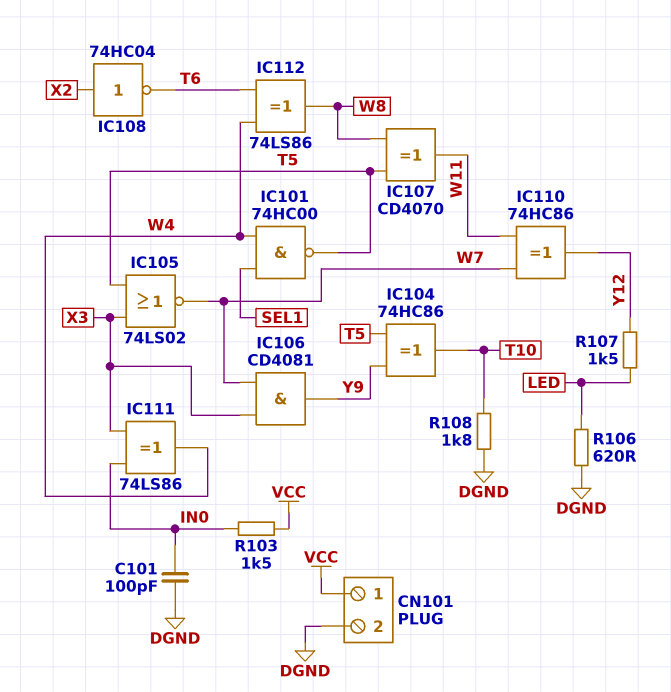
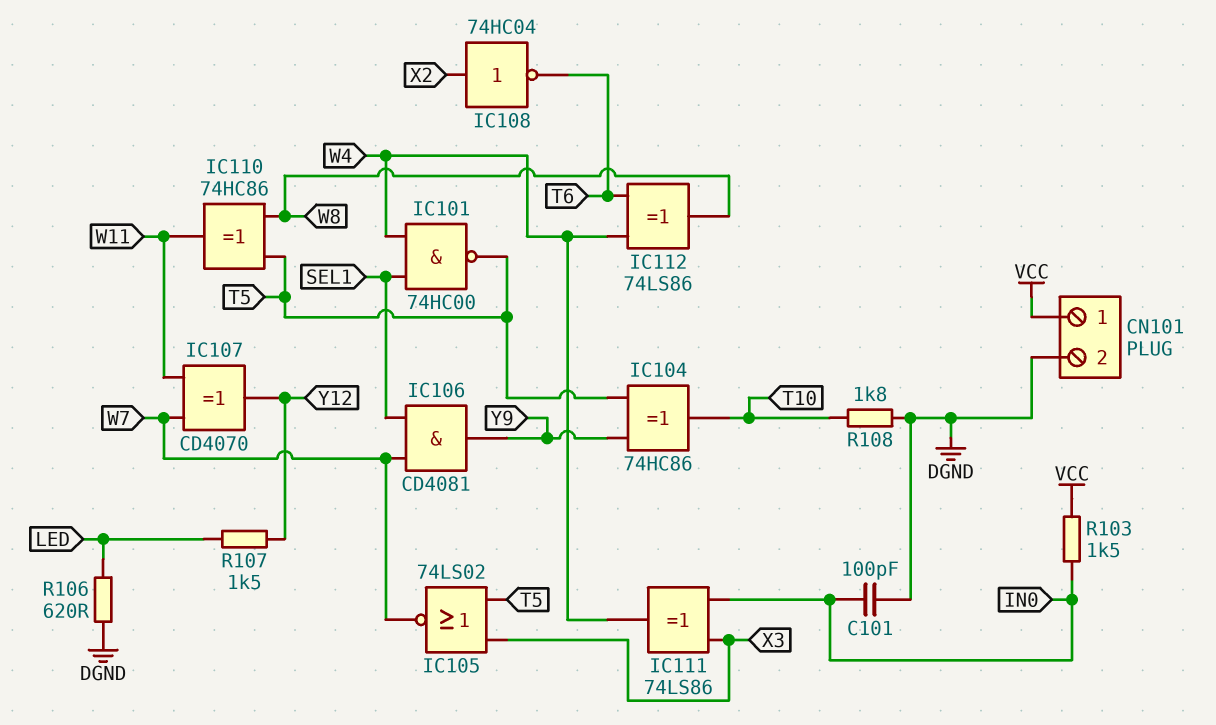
IC106: AND CD4081 (in W7, in X3, out Y9) -> AND CD4081 (in SEL1, in W7, out Y9)
IC107: XOR CD4070 (in T5, in W8, out W11) -> XOR CD4070 (in W7, in W11, out Y12)
IC110: XOR 74HC86 (in W7, in W11, out Y12) -> XOR 74HC86 (in T5, in W8, out W11)

